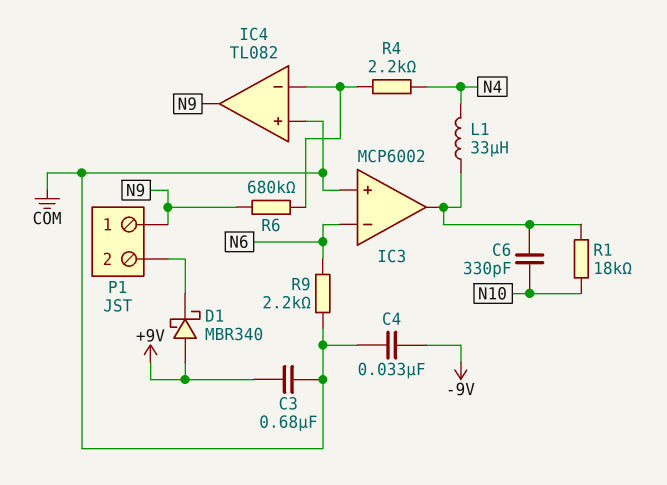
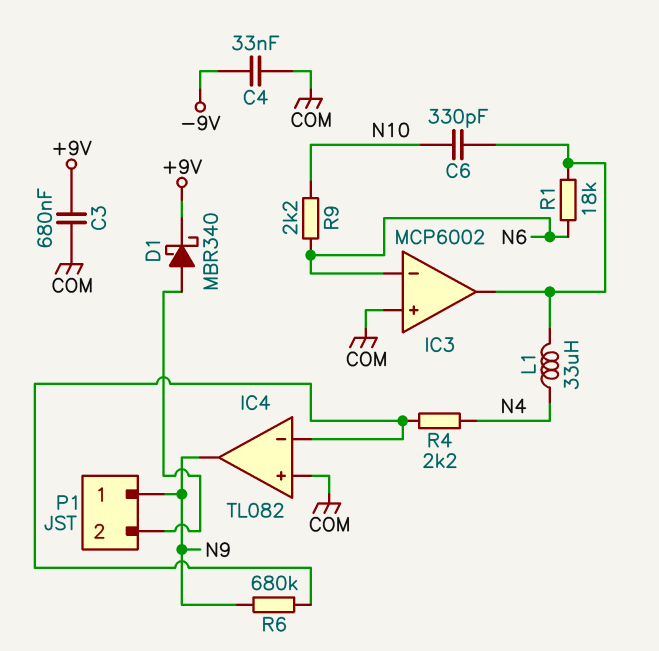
D1: schottky MBR340 (A +9V, K P1/2) -> schottky MBR340 (A P1/2, K +9V)
R1: 18k (IC3/out, N10) -> 18k (IC3/out, N6)
R9: 2.2k (COM, N6) -> 2.2k (N6, N10)

